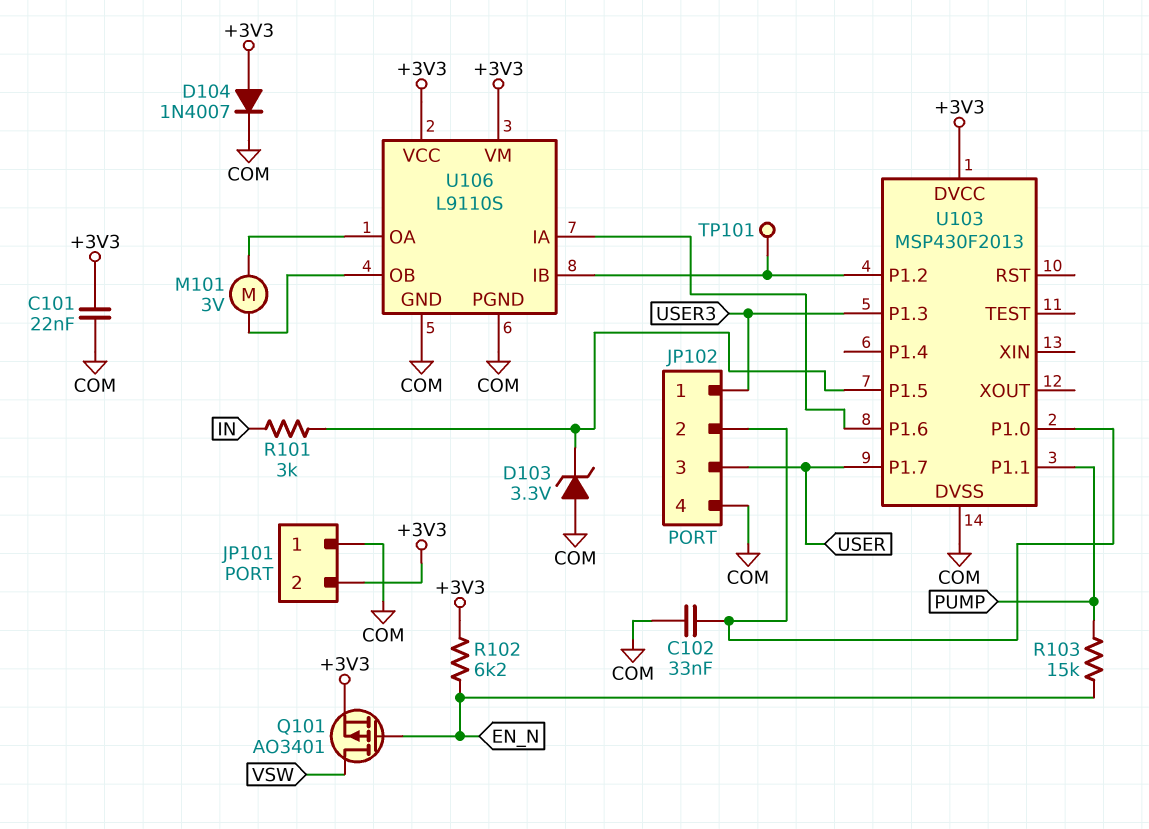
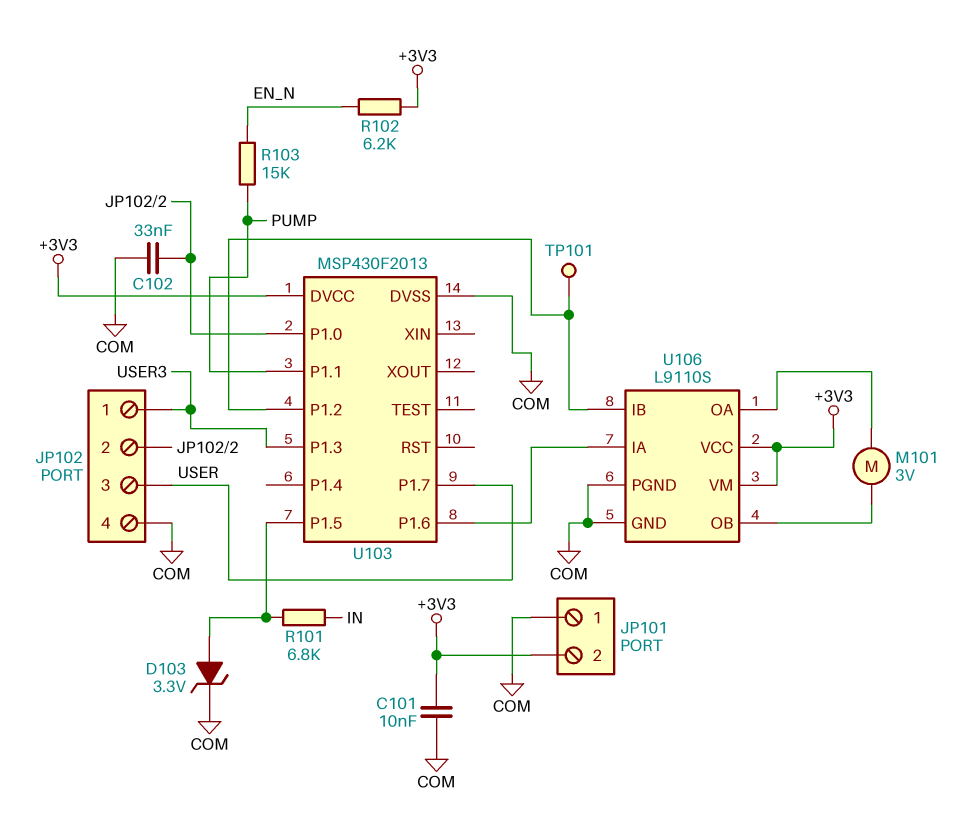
C101: 22nF (+3V3, COM) -> 10nF (+3V3, COM)
D103: zener 3.3V (A COM, K U103/P1.5) -> zener 3.3V (A U103/P1.5, K COM)
D104: diode 1N4007 (A +3V3, K COM) -> none
Q101: PMOS AO3401 (G EN_N, D VSW, S +3V3) -> none
R101: 3k (IN, U103/P1.5) -> 6.8k (IN, U103/P1.5)

